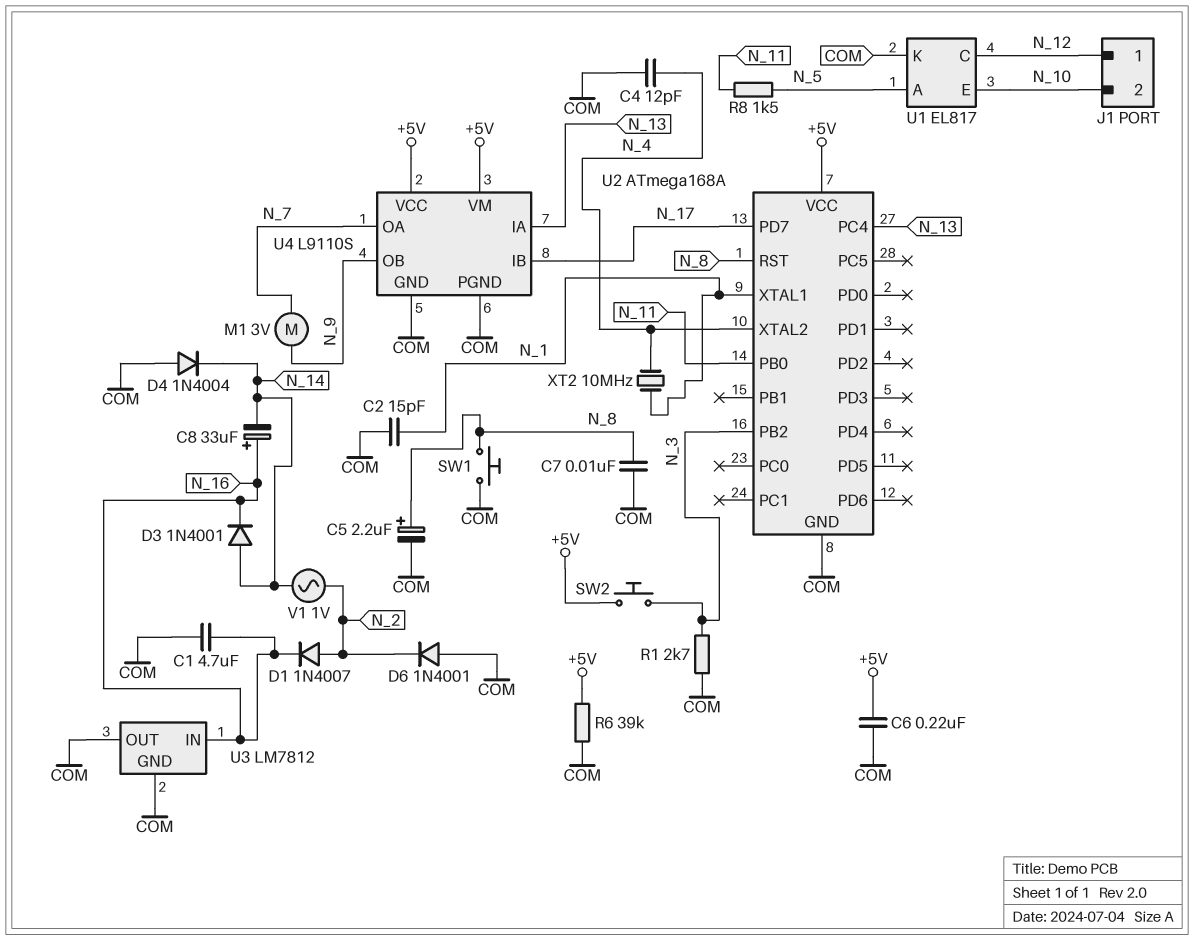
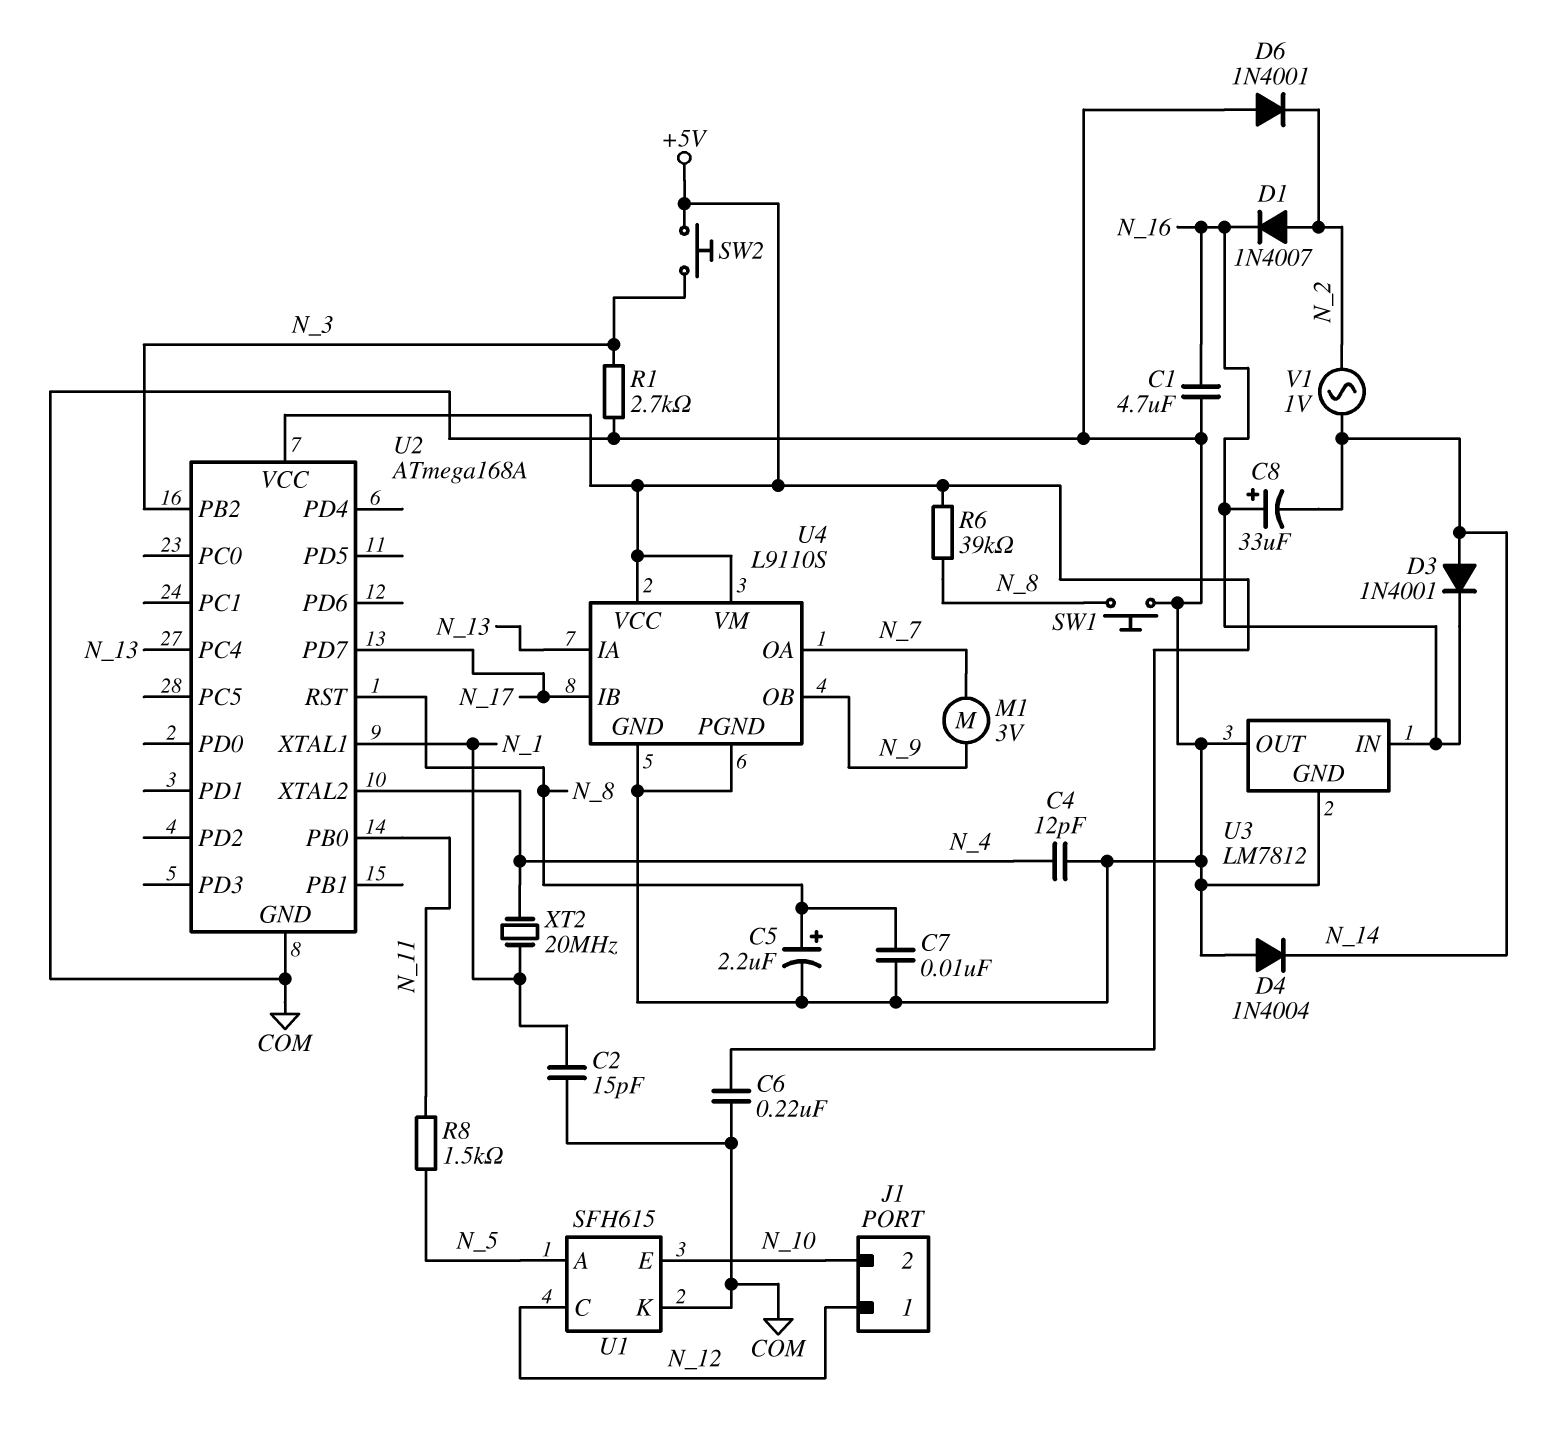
R6: 39k (+5V, COM) -> 39k (+5V, N_8)
U1: EL817 -> SFH615
XT2: 10MHz (N_1, N_4) -> 20MHz (N_1, N_4)

